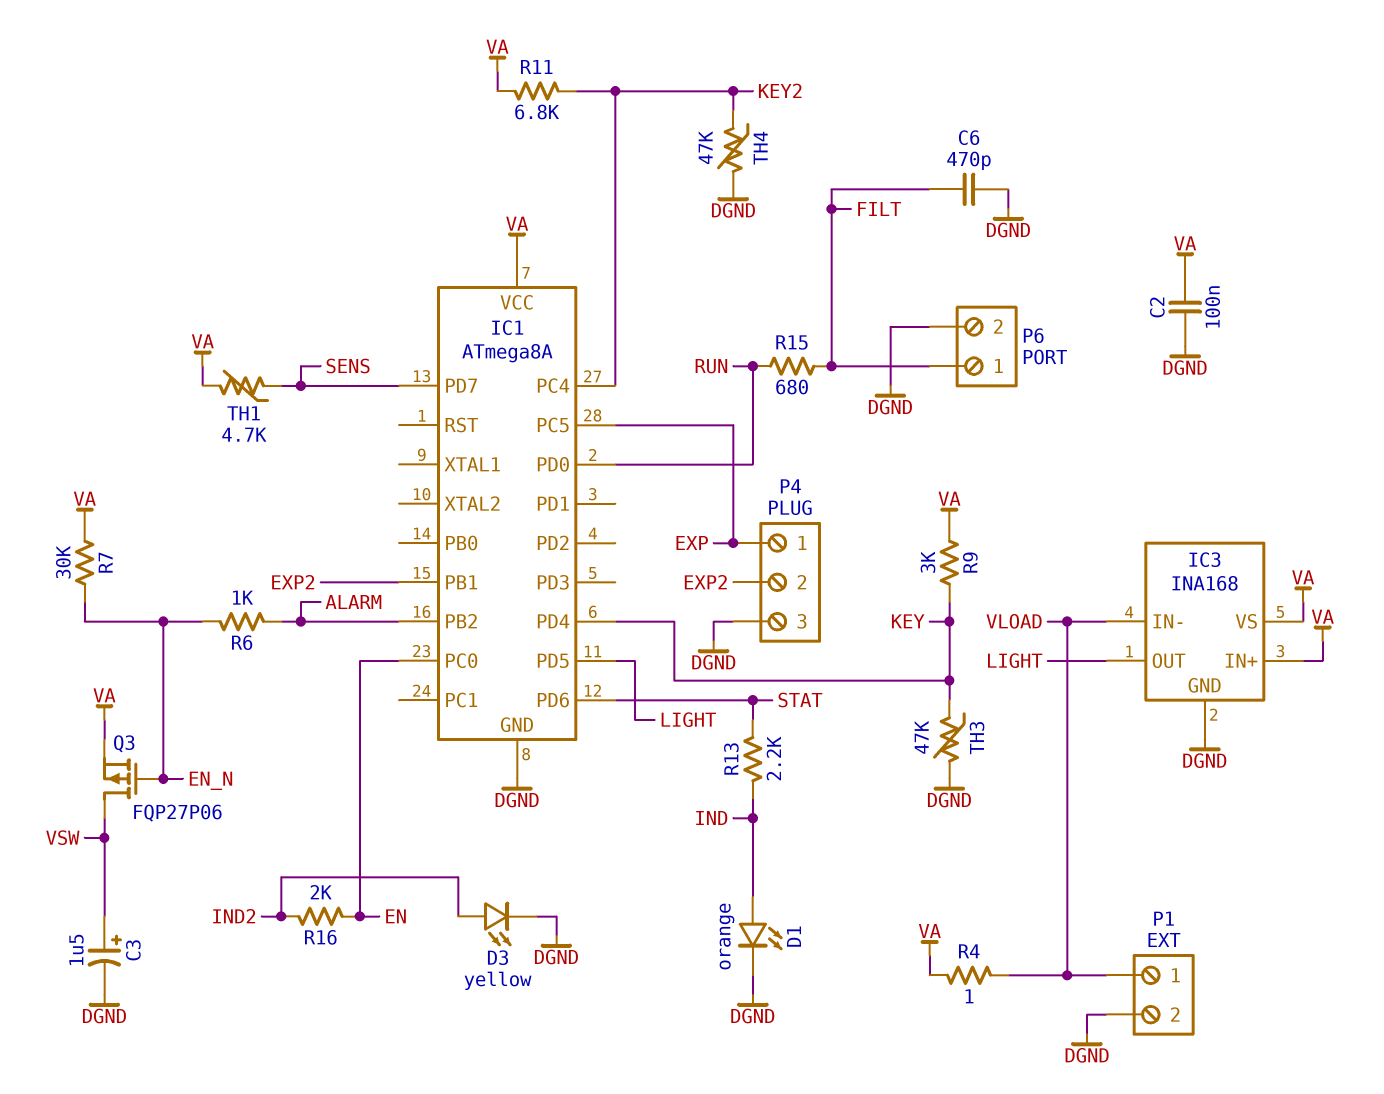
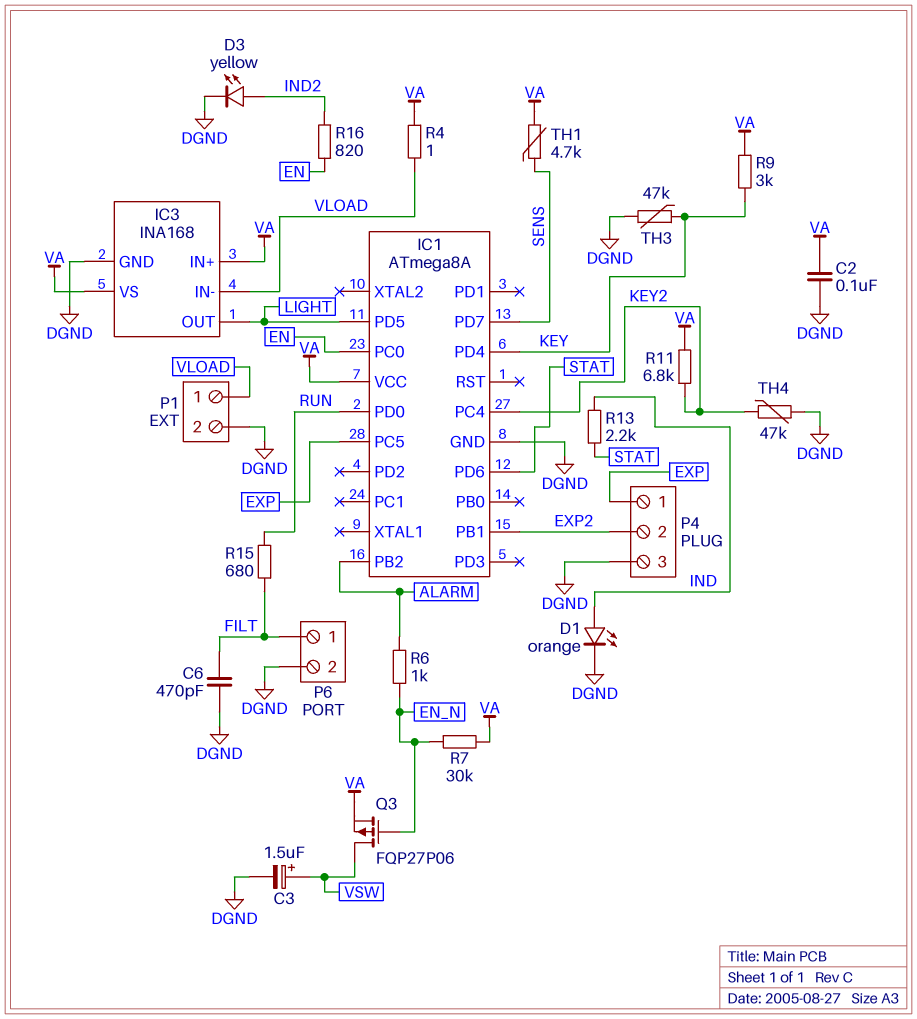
R16: 2k (EN, IND2) -> 820 (EN, IND2)

